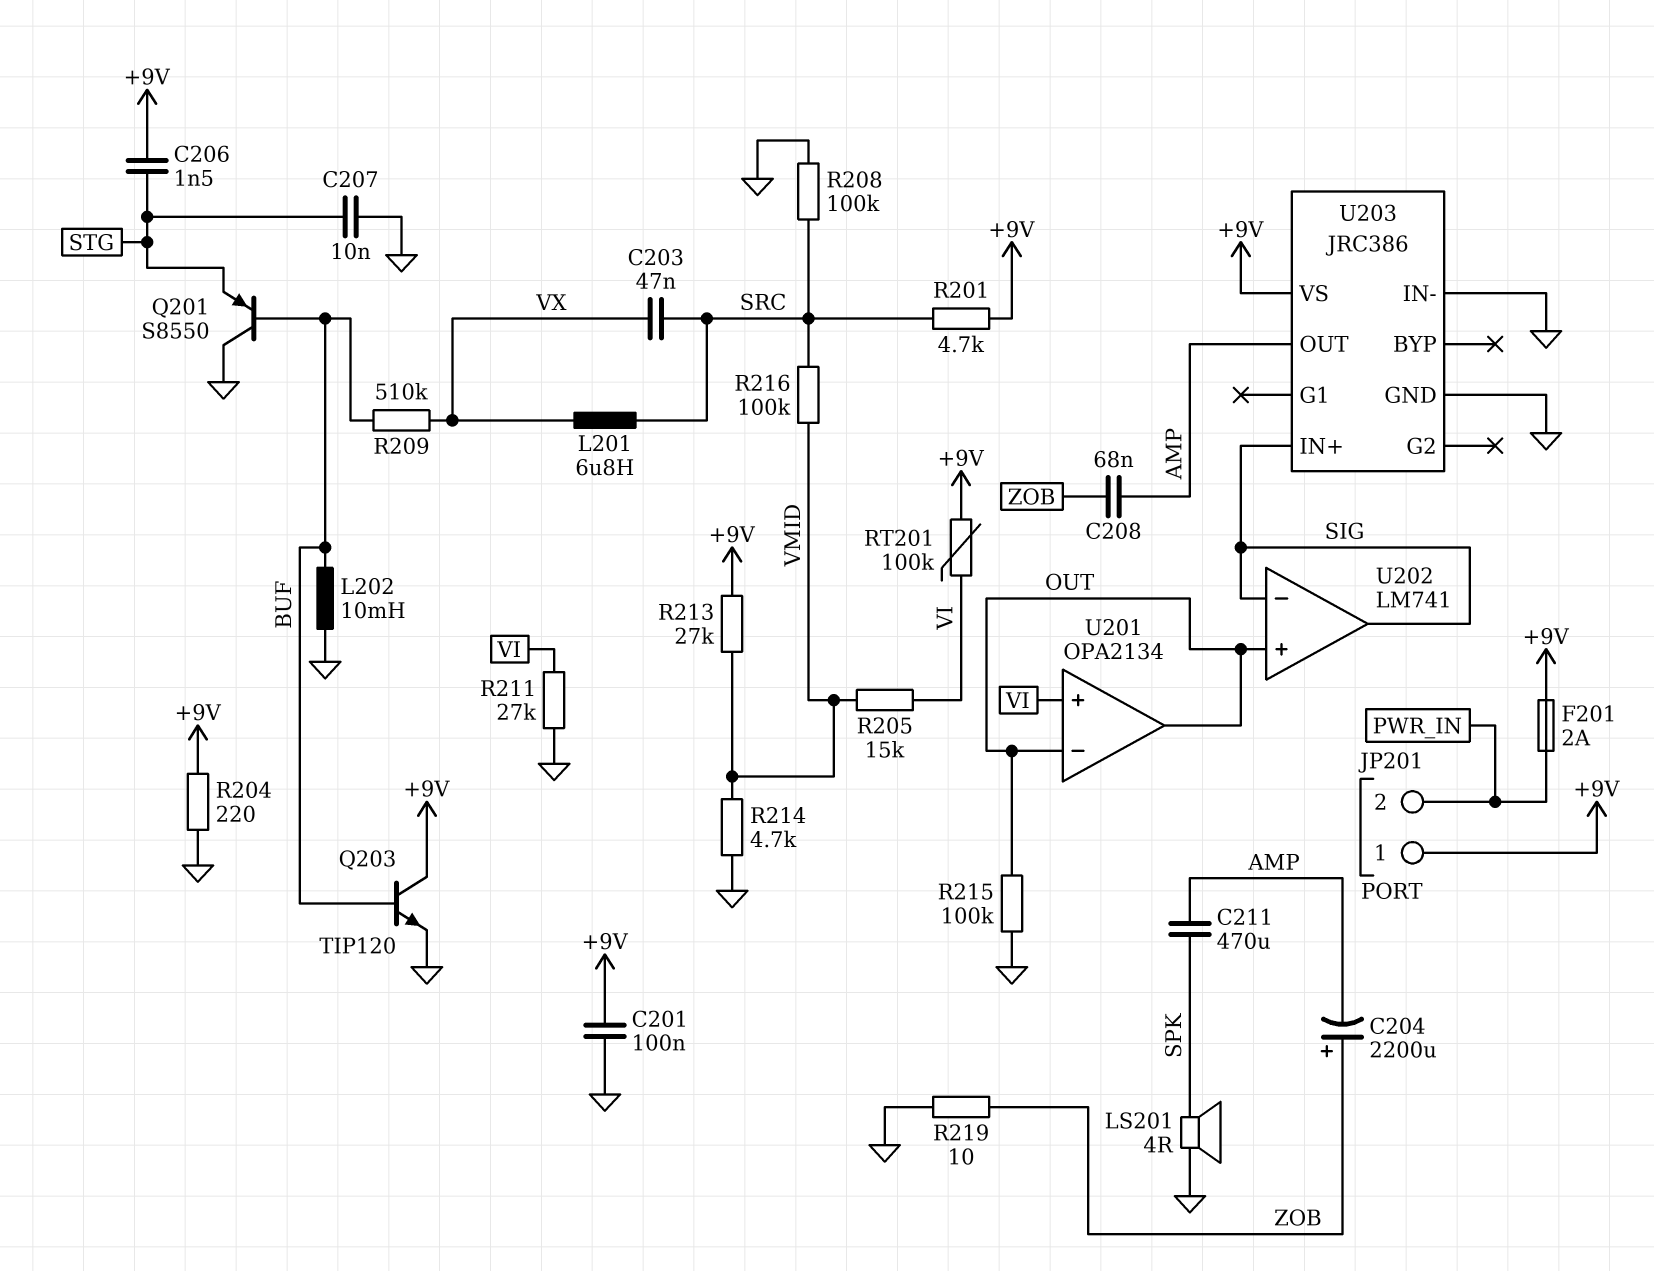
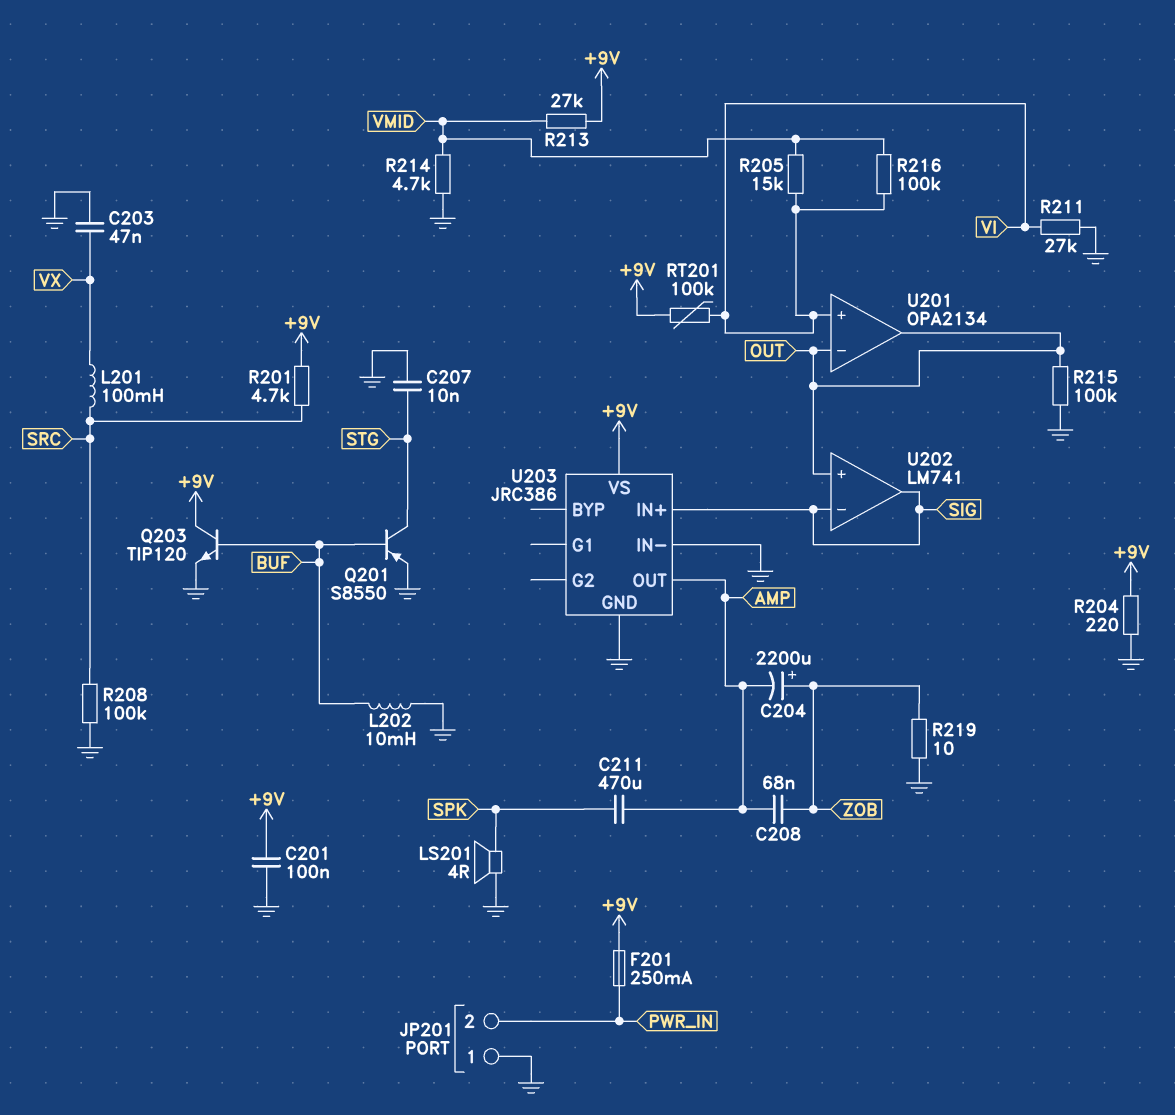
C203: 47nF (SRC, VX) -> 47nF (GND, VX)
C206: 1.5nF (+9V, STG) -> none
F201: 2A (+9V, PWR_IN) -> 250mA (+9V, PWR_IN)
JP201 pin 1: +9V -> GND
L201: 6.8uH (SRC, VX) -> 100mH (SRC, VX)
Q201: PNP S8550 (B BUF, C GND, E STG) -> PNP S8550 (B BUF, C STG, E GND)
R209: 510k (BUF, VX) -> none
R216: 100k (SRC, VMID) -> 100k (VI, VMID)

